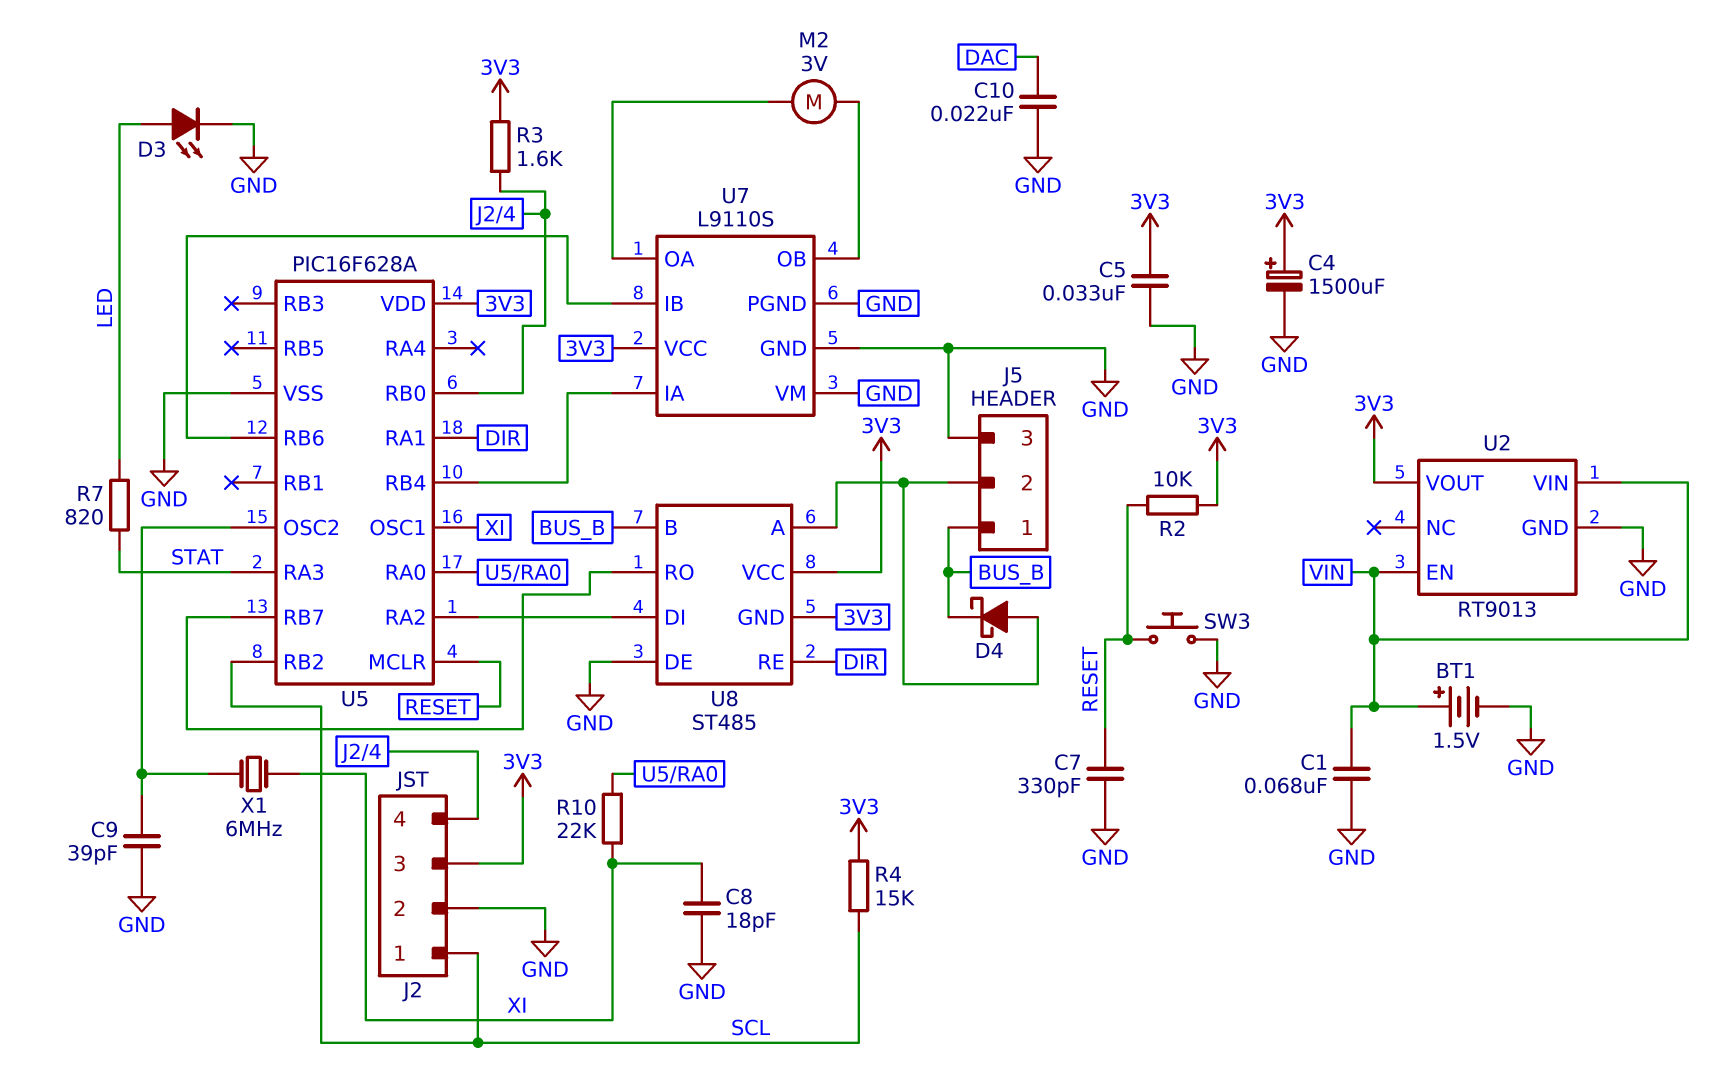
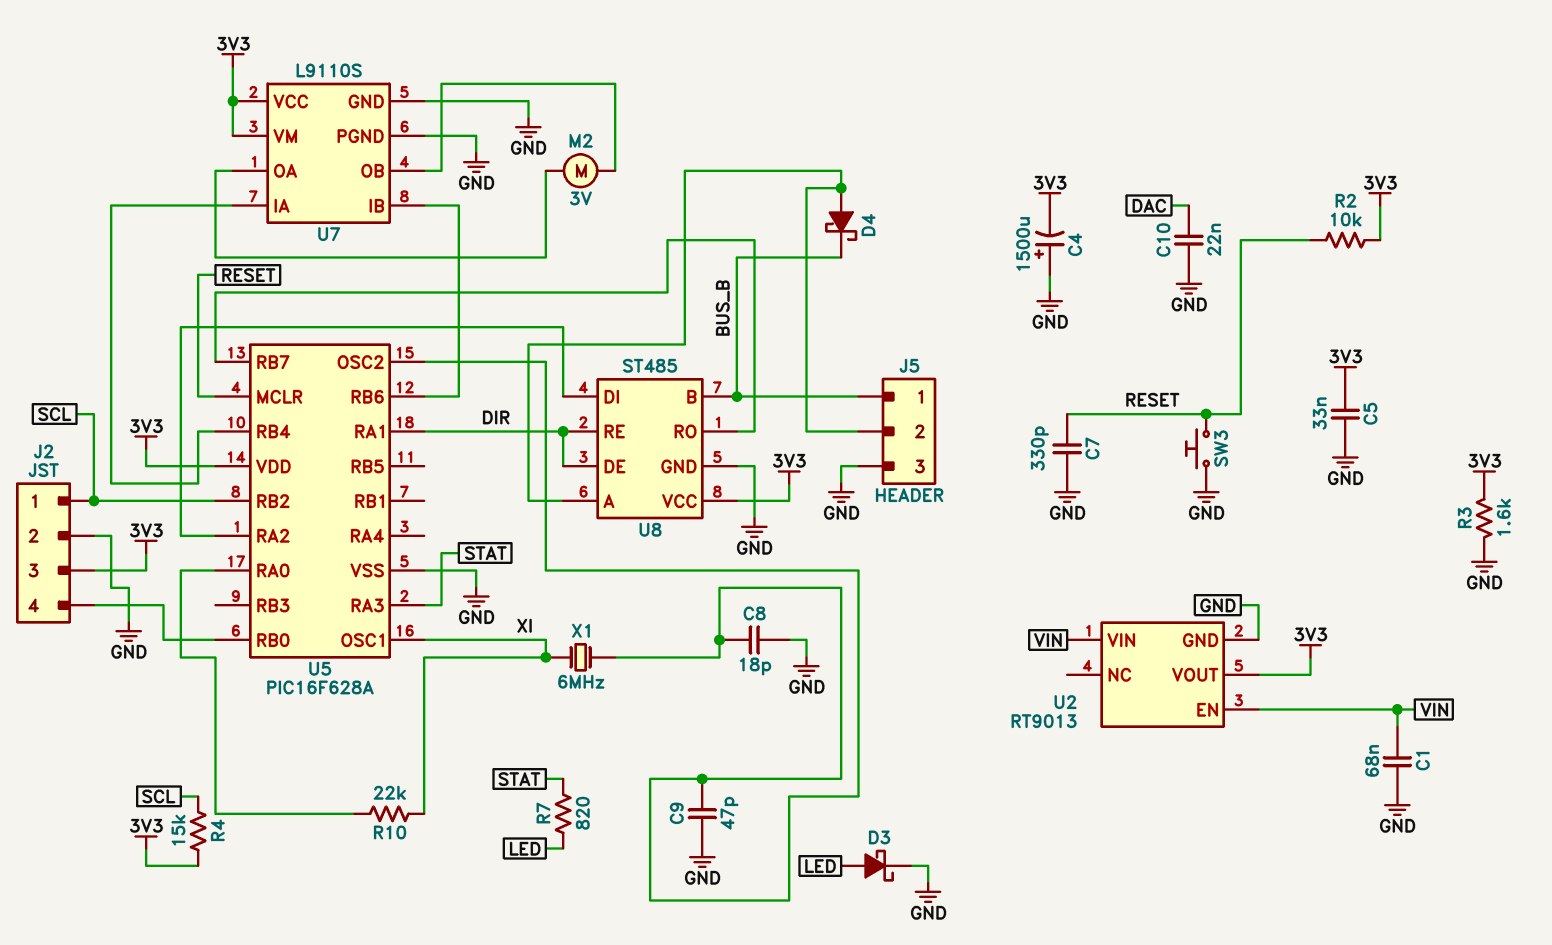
BT1: 1.5V (plus VIN, minus GND) -> none
C4: 1500uF (plus 3V3, minus GND) -> 1500uF (plus GND, minus 3V3)
C8: 18pF (GND, XI) -> 18pF (GND, U5/OSC2)
C9: 39pF (GND, U5/OSC2) -> 47pF (GND, U5/OSC2)
D3: LED (A LED, K GND) -> schottky (A LED, K GND)
R3: 1.6k (3V3, J2/4) -> 1.6k (3V3, GND)
U7 pin VM: GND -> 3V3
U8 pin DE: GND -> DIR
U8 pin GND: 3V3 -> GND

